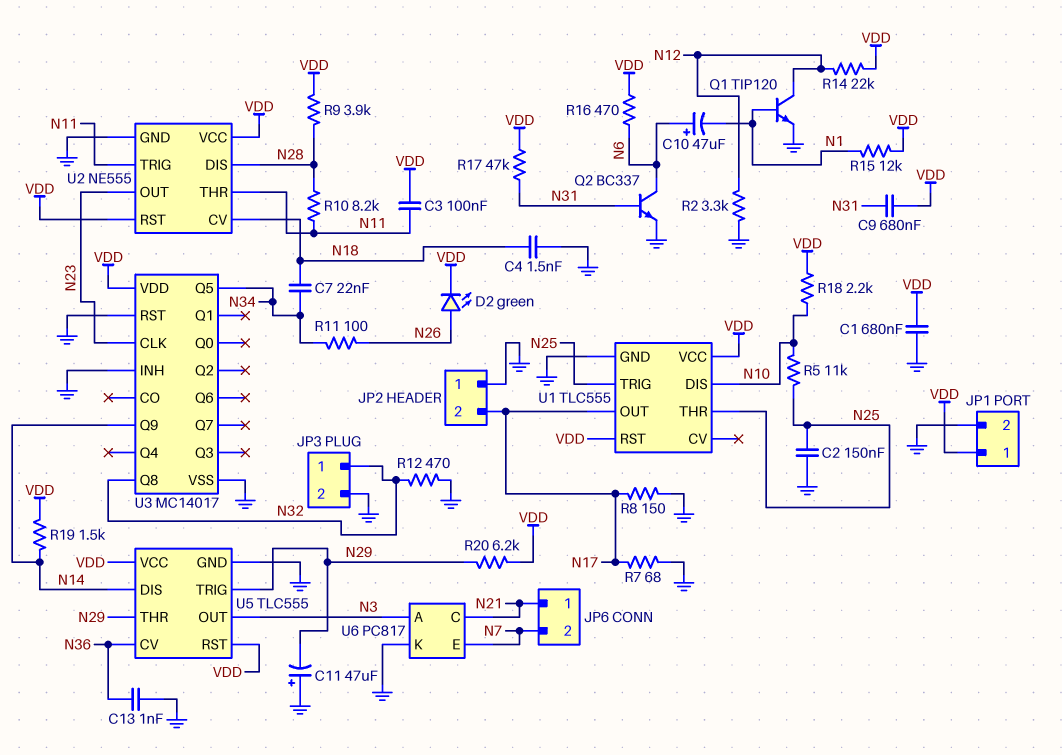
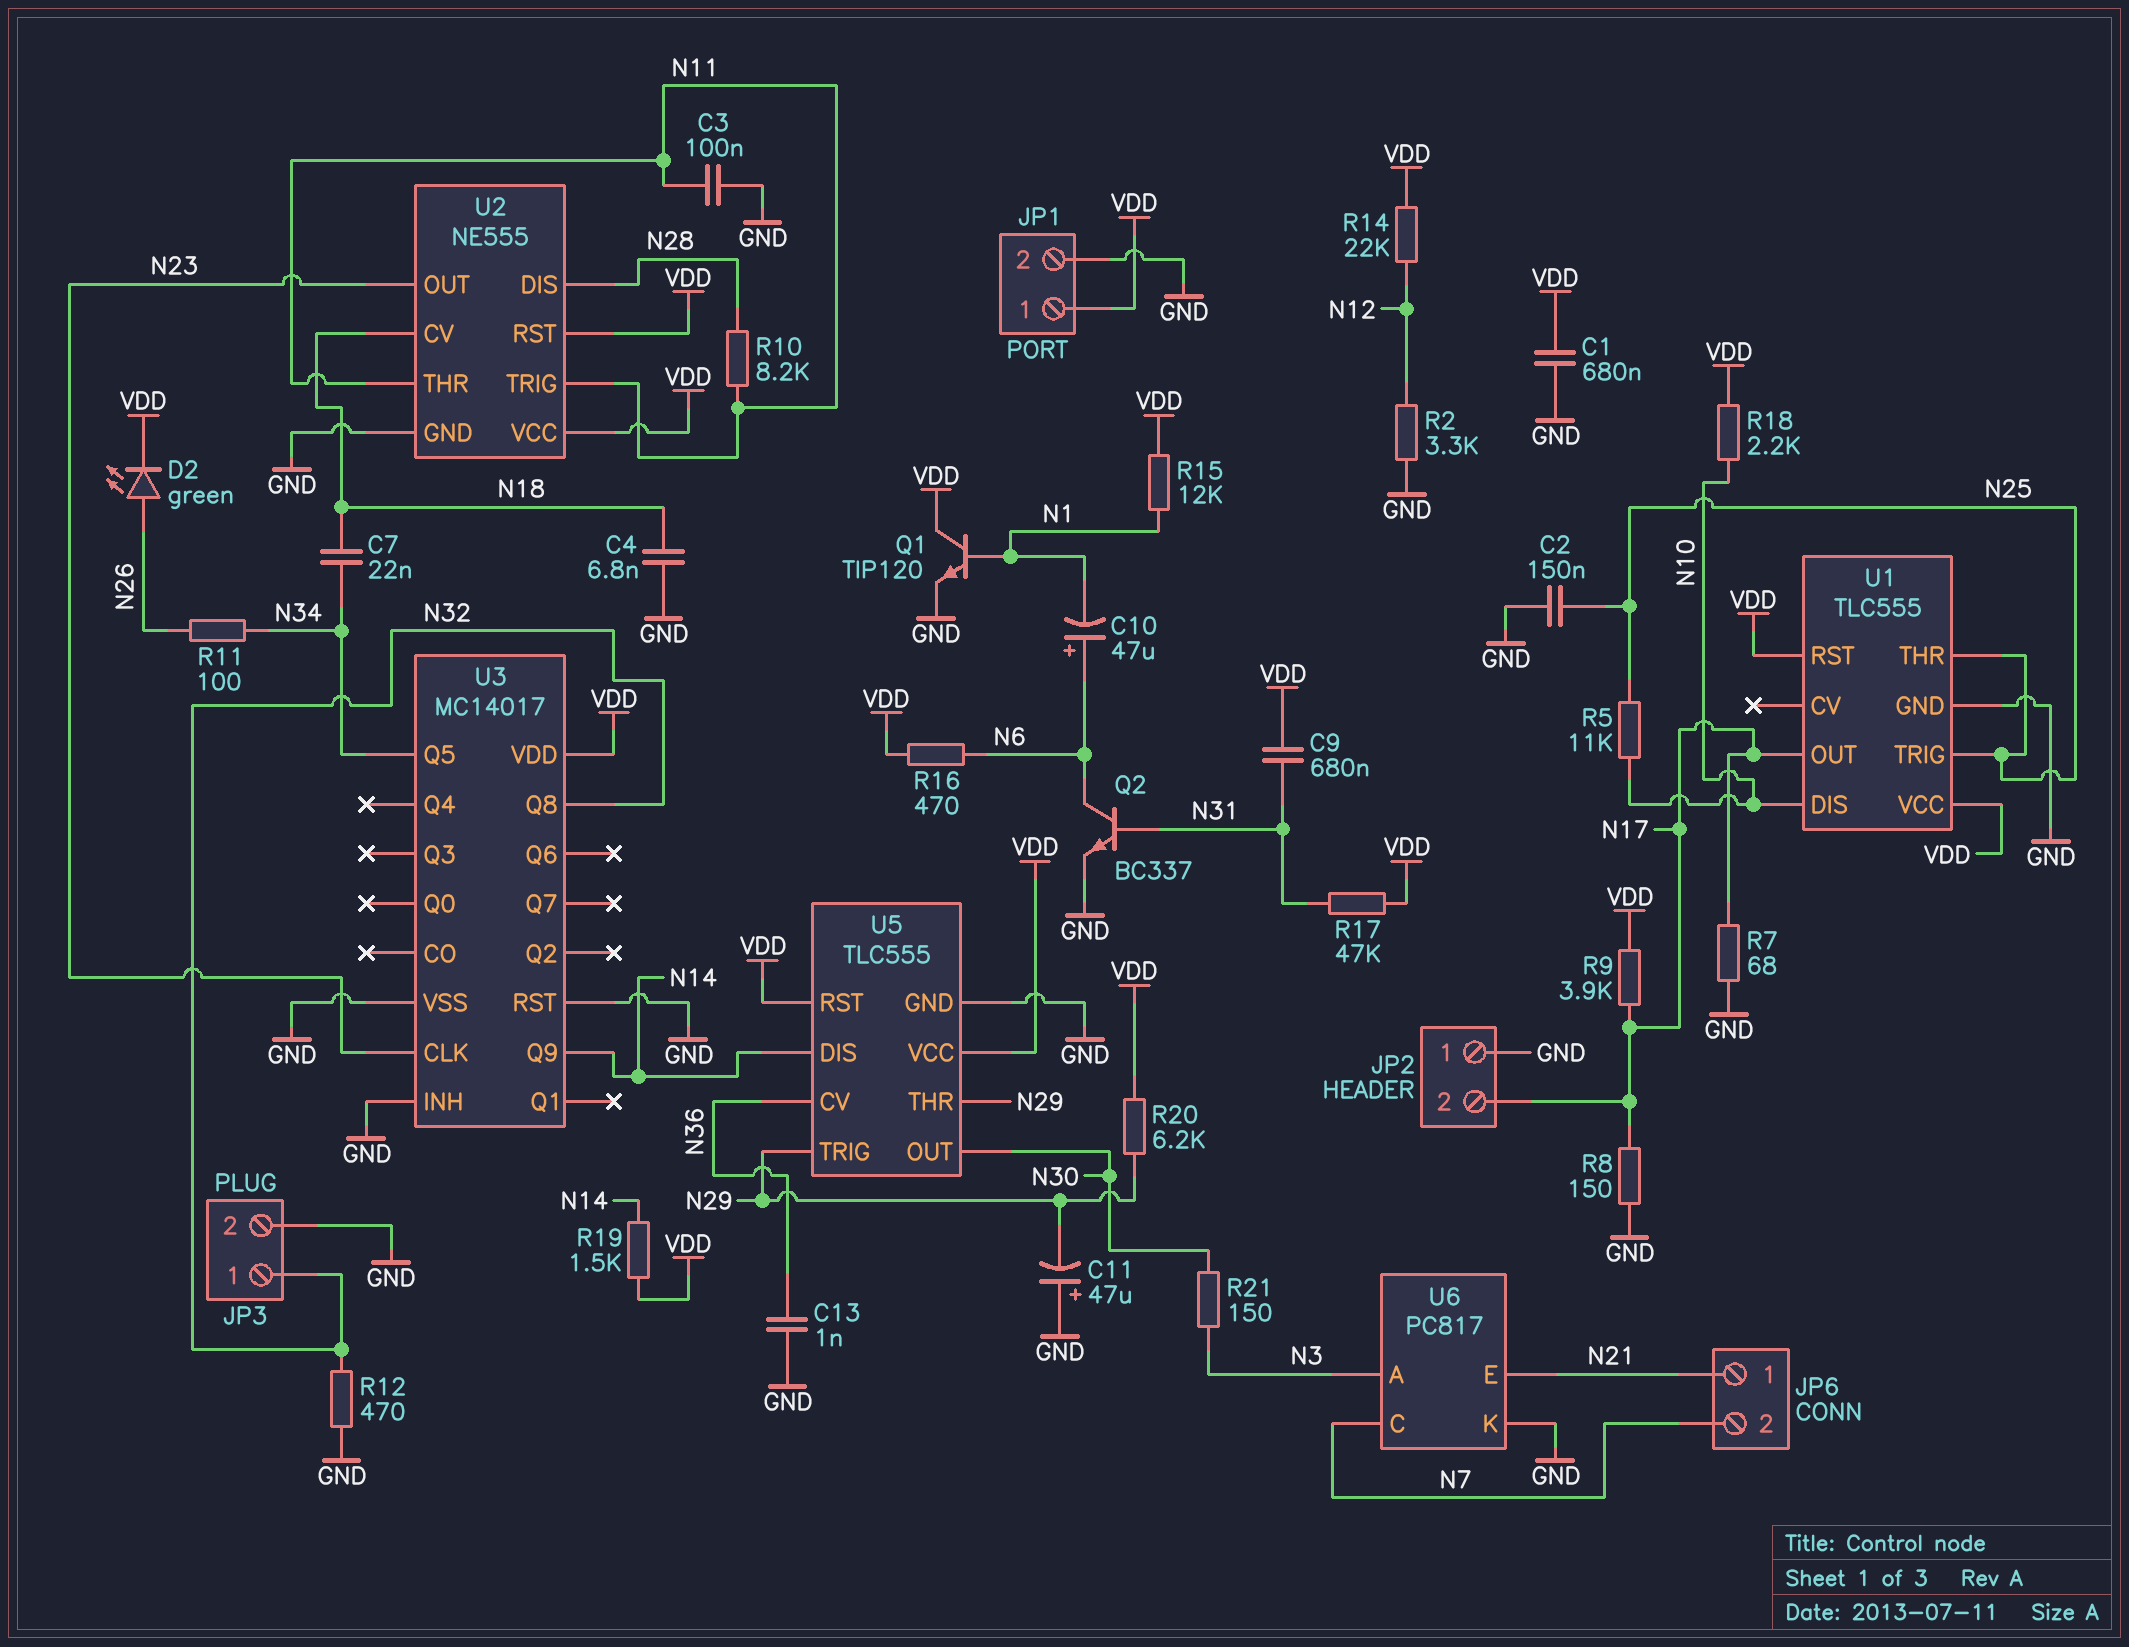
C3: 100nF (N11, VDD) -> 100nF (GND, N11)
C4: 1.5nF (GND, N18) -> 6.8nF (GND, N18)
Q1: NPN TIP120 (B N1, C N12, E GND) -> NPN TIP120 (B N1, C VDD, E GND)
R9: 3.9k (N28, VDD) -> 3.9k (N17, VDD)
R21: none -> 150 (N3, N30)
U5 pin OUT: N3 -> N30
U6 pin C: N21 -> N7
U6 pin E: N7 -> N21

